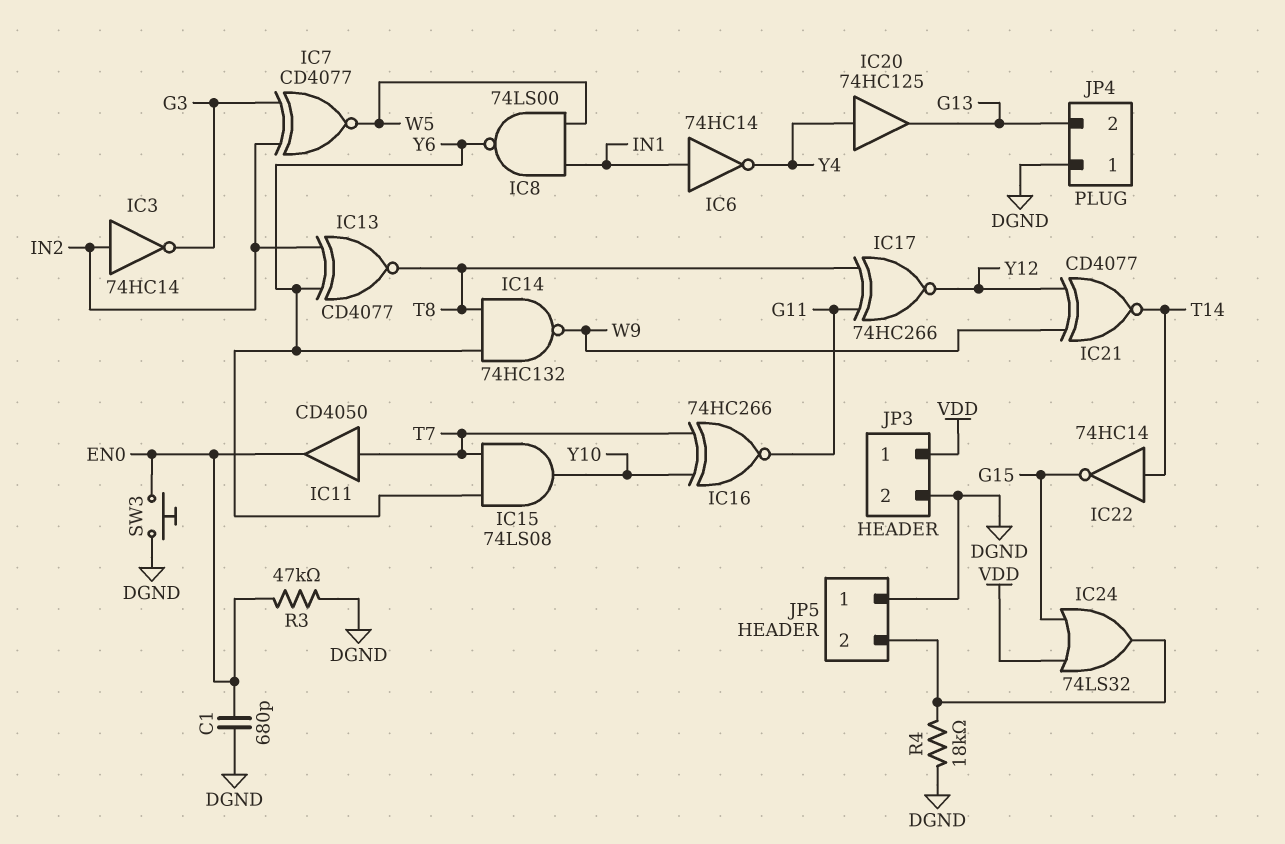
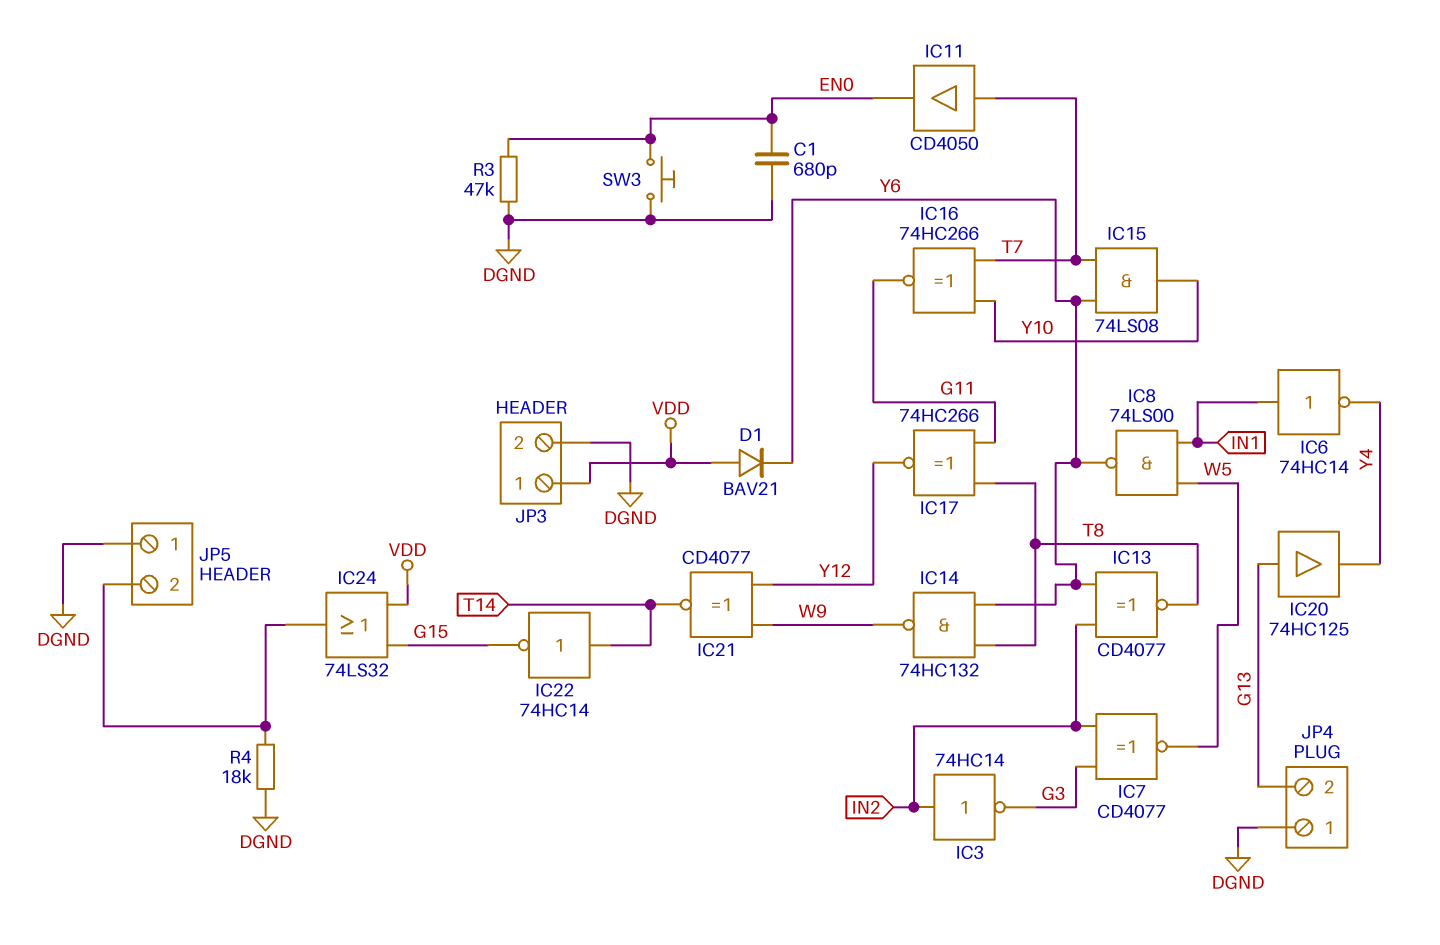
D1: none -> diode BAV21 (A VDD, K Y6)
IC20: buffer 74HC125 (in Y4, out G13) -> buffer 74HC125 (in G13, out Y4)

